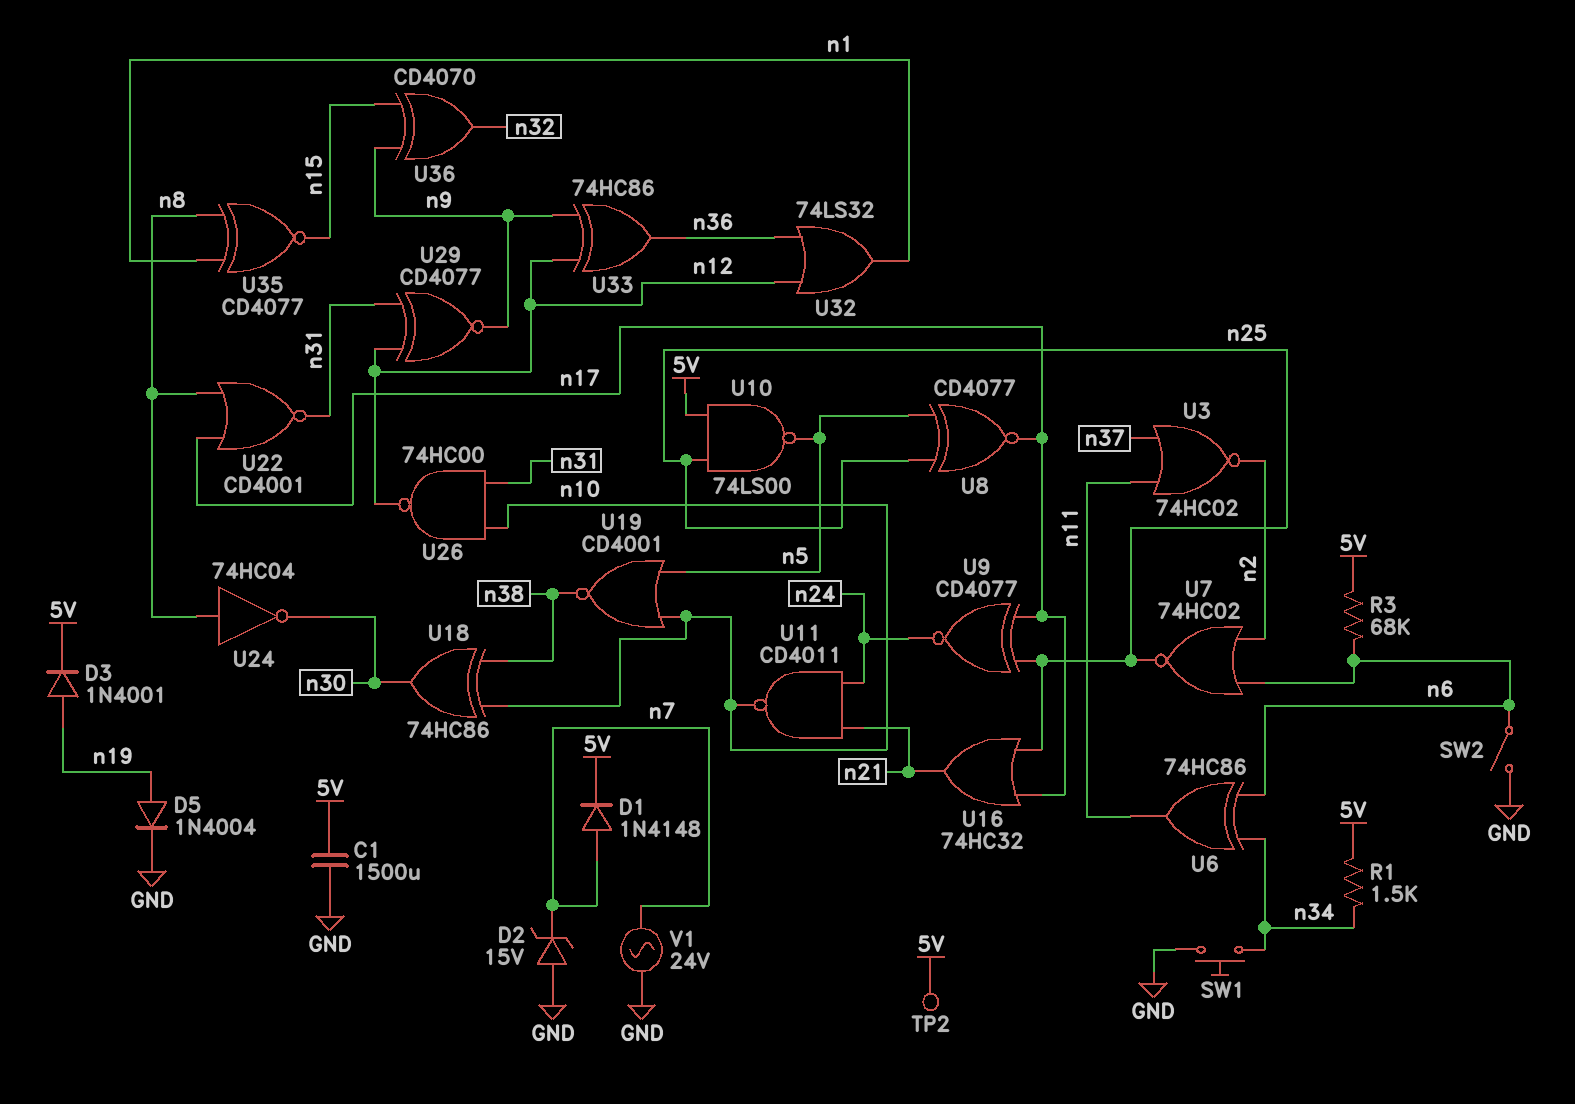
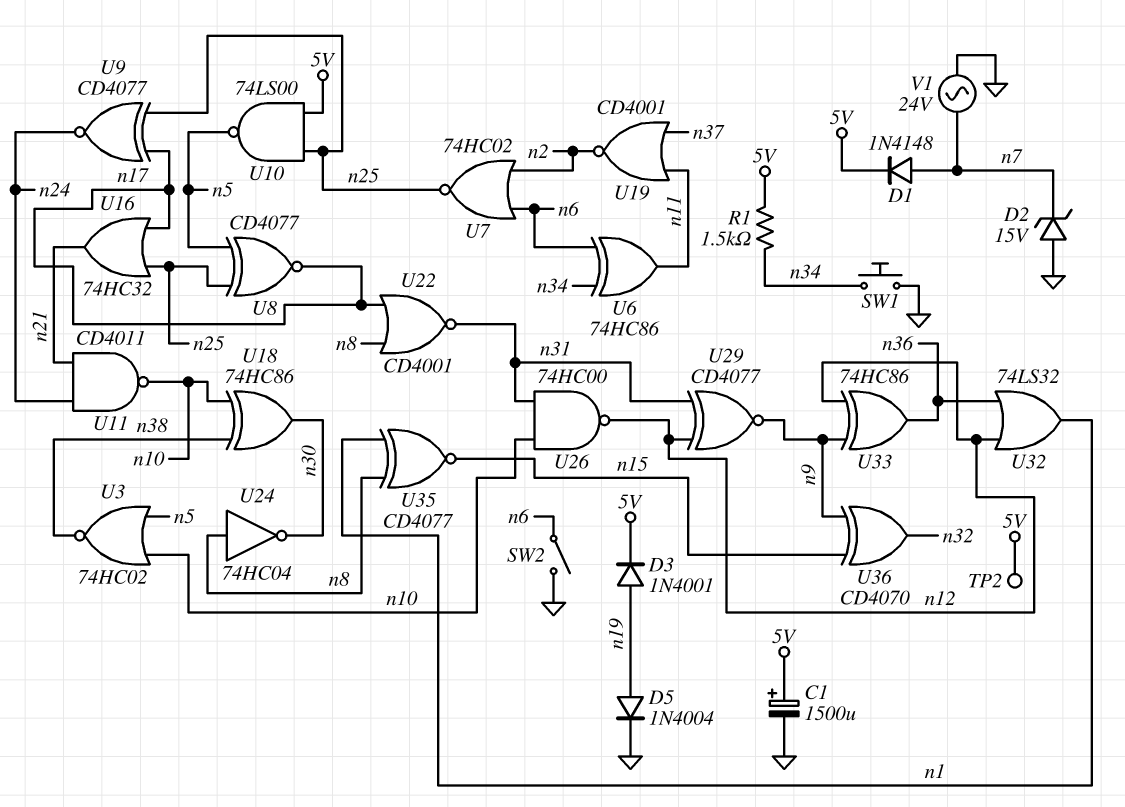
C1: 1500uF (5V, GND) -> 1500uF (plus 5V, minus GND)
R3: 68k (5V, n6) -> none
U3: NOR 74HC02 (in n11, in n37, out n2) -> NOR 74HC02 (in n5, in n10, out n38)
U19: NOR CD4001 (in n5, in n10, out n38) -> NOR CD4001 (in n11, in n37, out n2)

